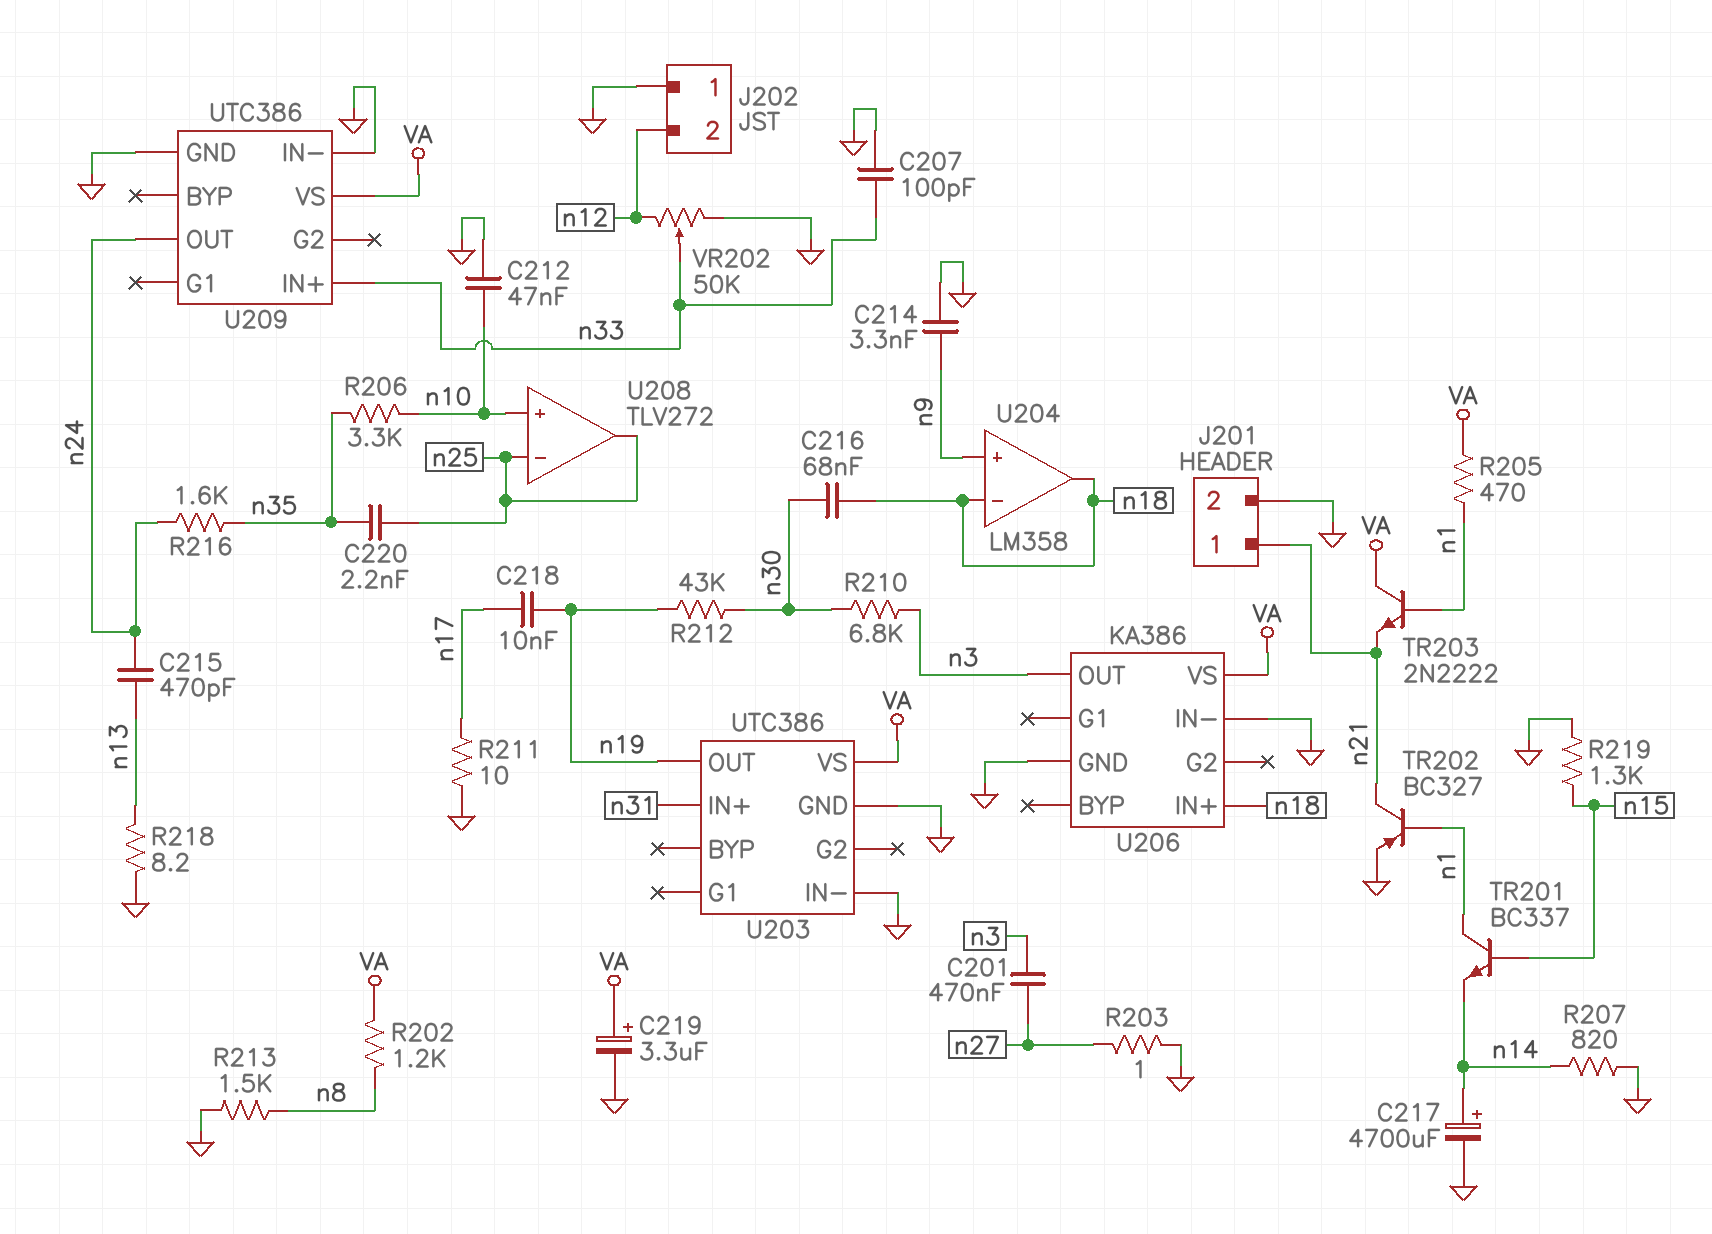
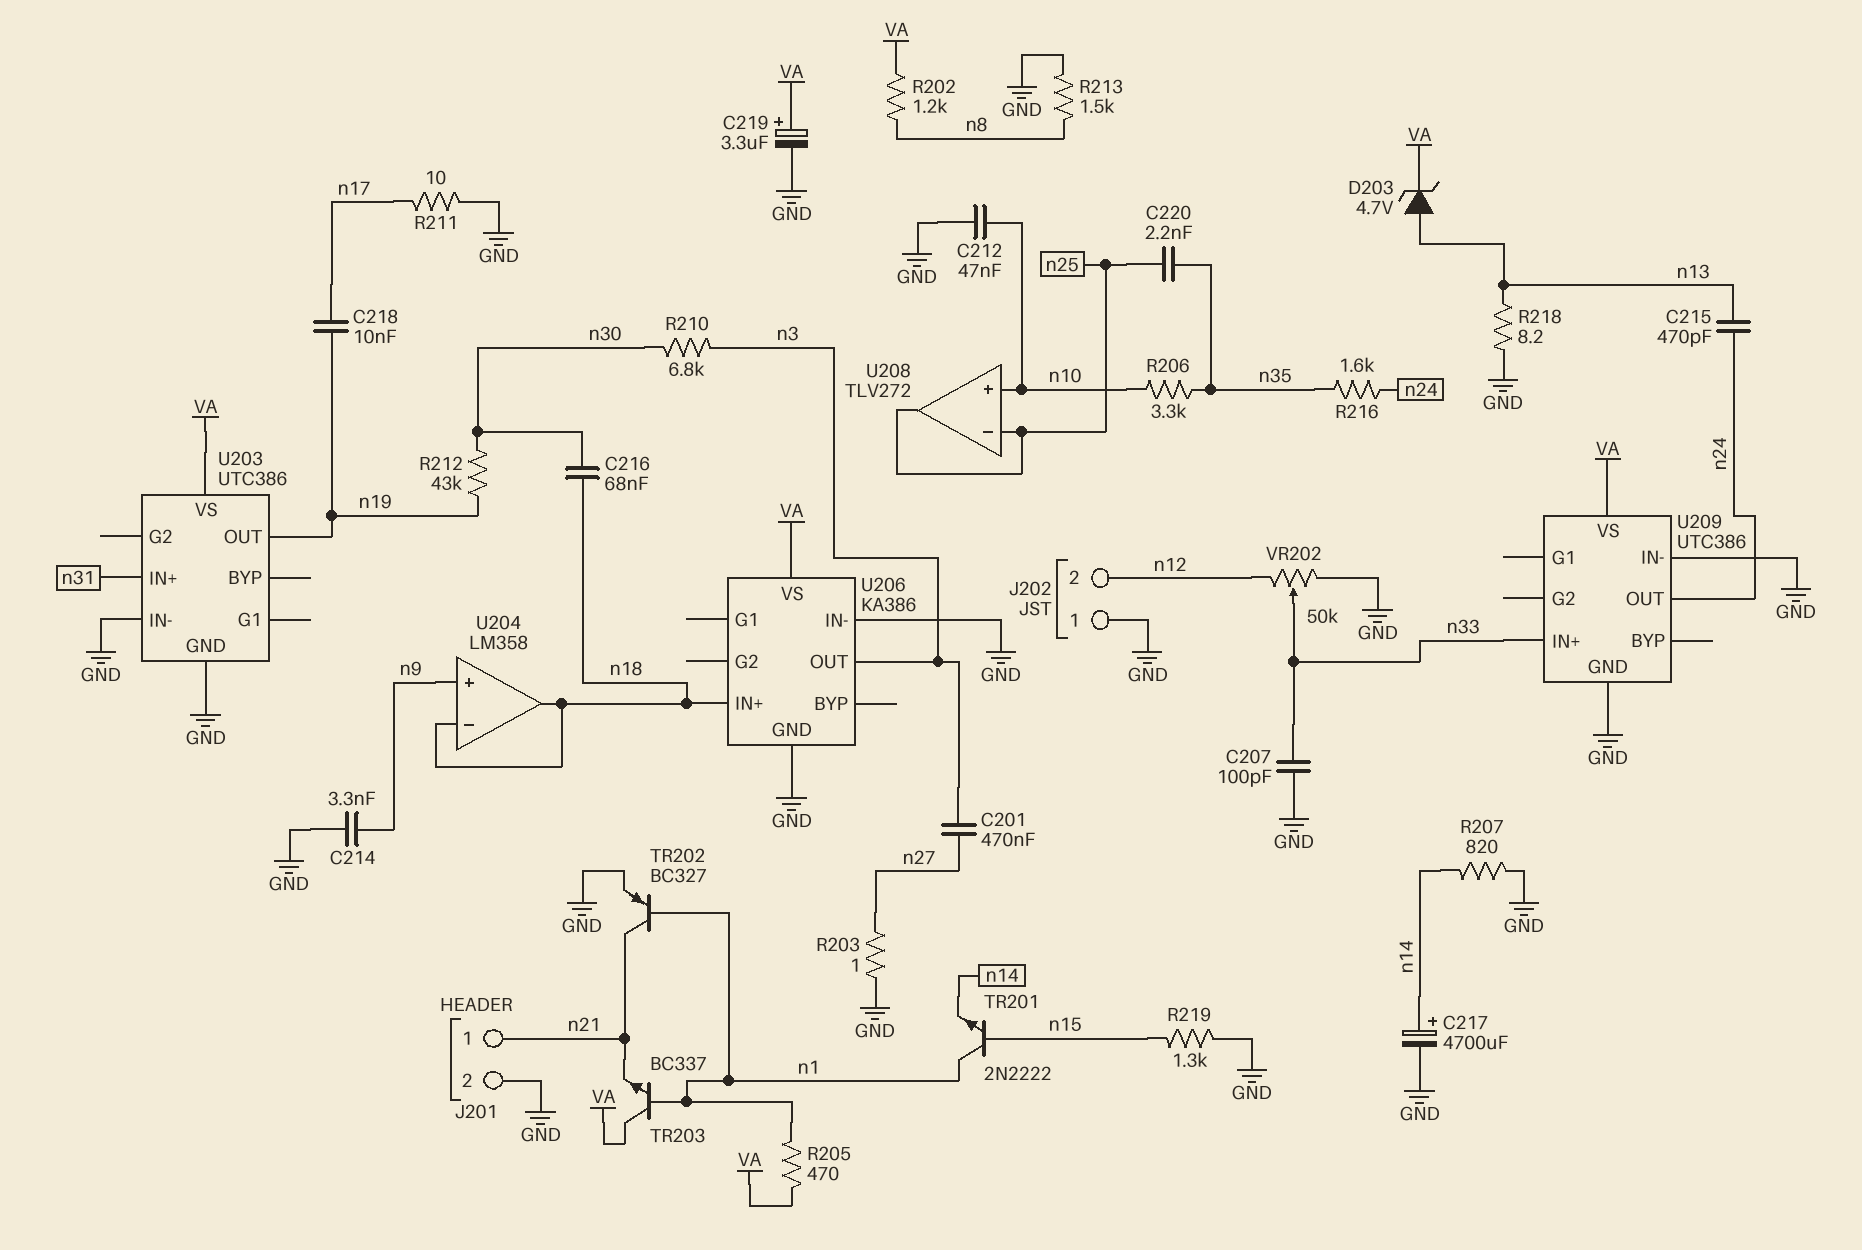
D203: none -> zener 4.7V (A n13, K VA)
TR201: NPN BC337 (B n15, C n1, E n14) -> NPN 2N2222 (B n15, C n1, E n14)
TR203: NPN 2N2222 (B n1, C VA, E n21) -> NPN BC337 (B n1, C VA, E n21)

